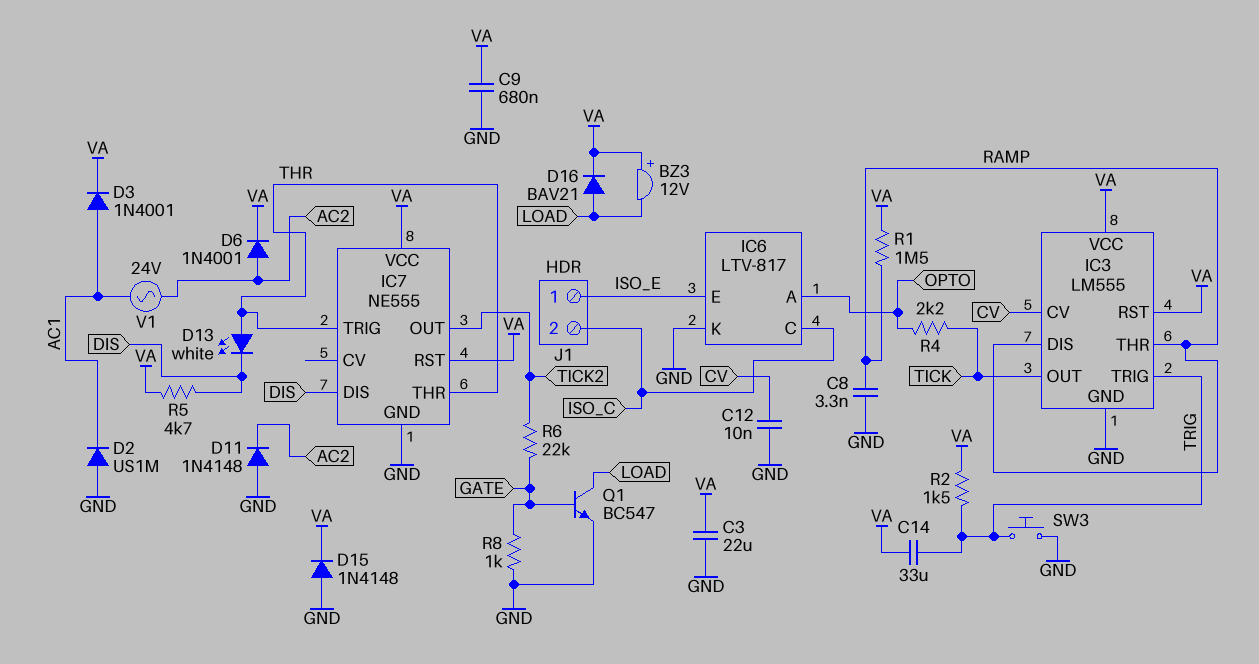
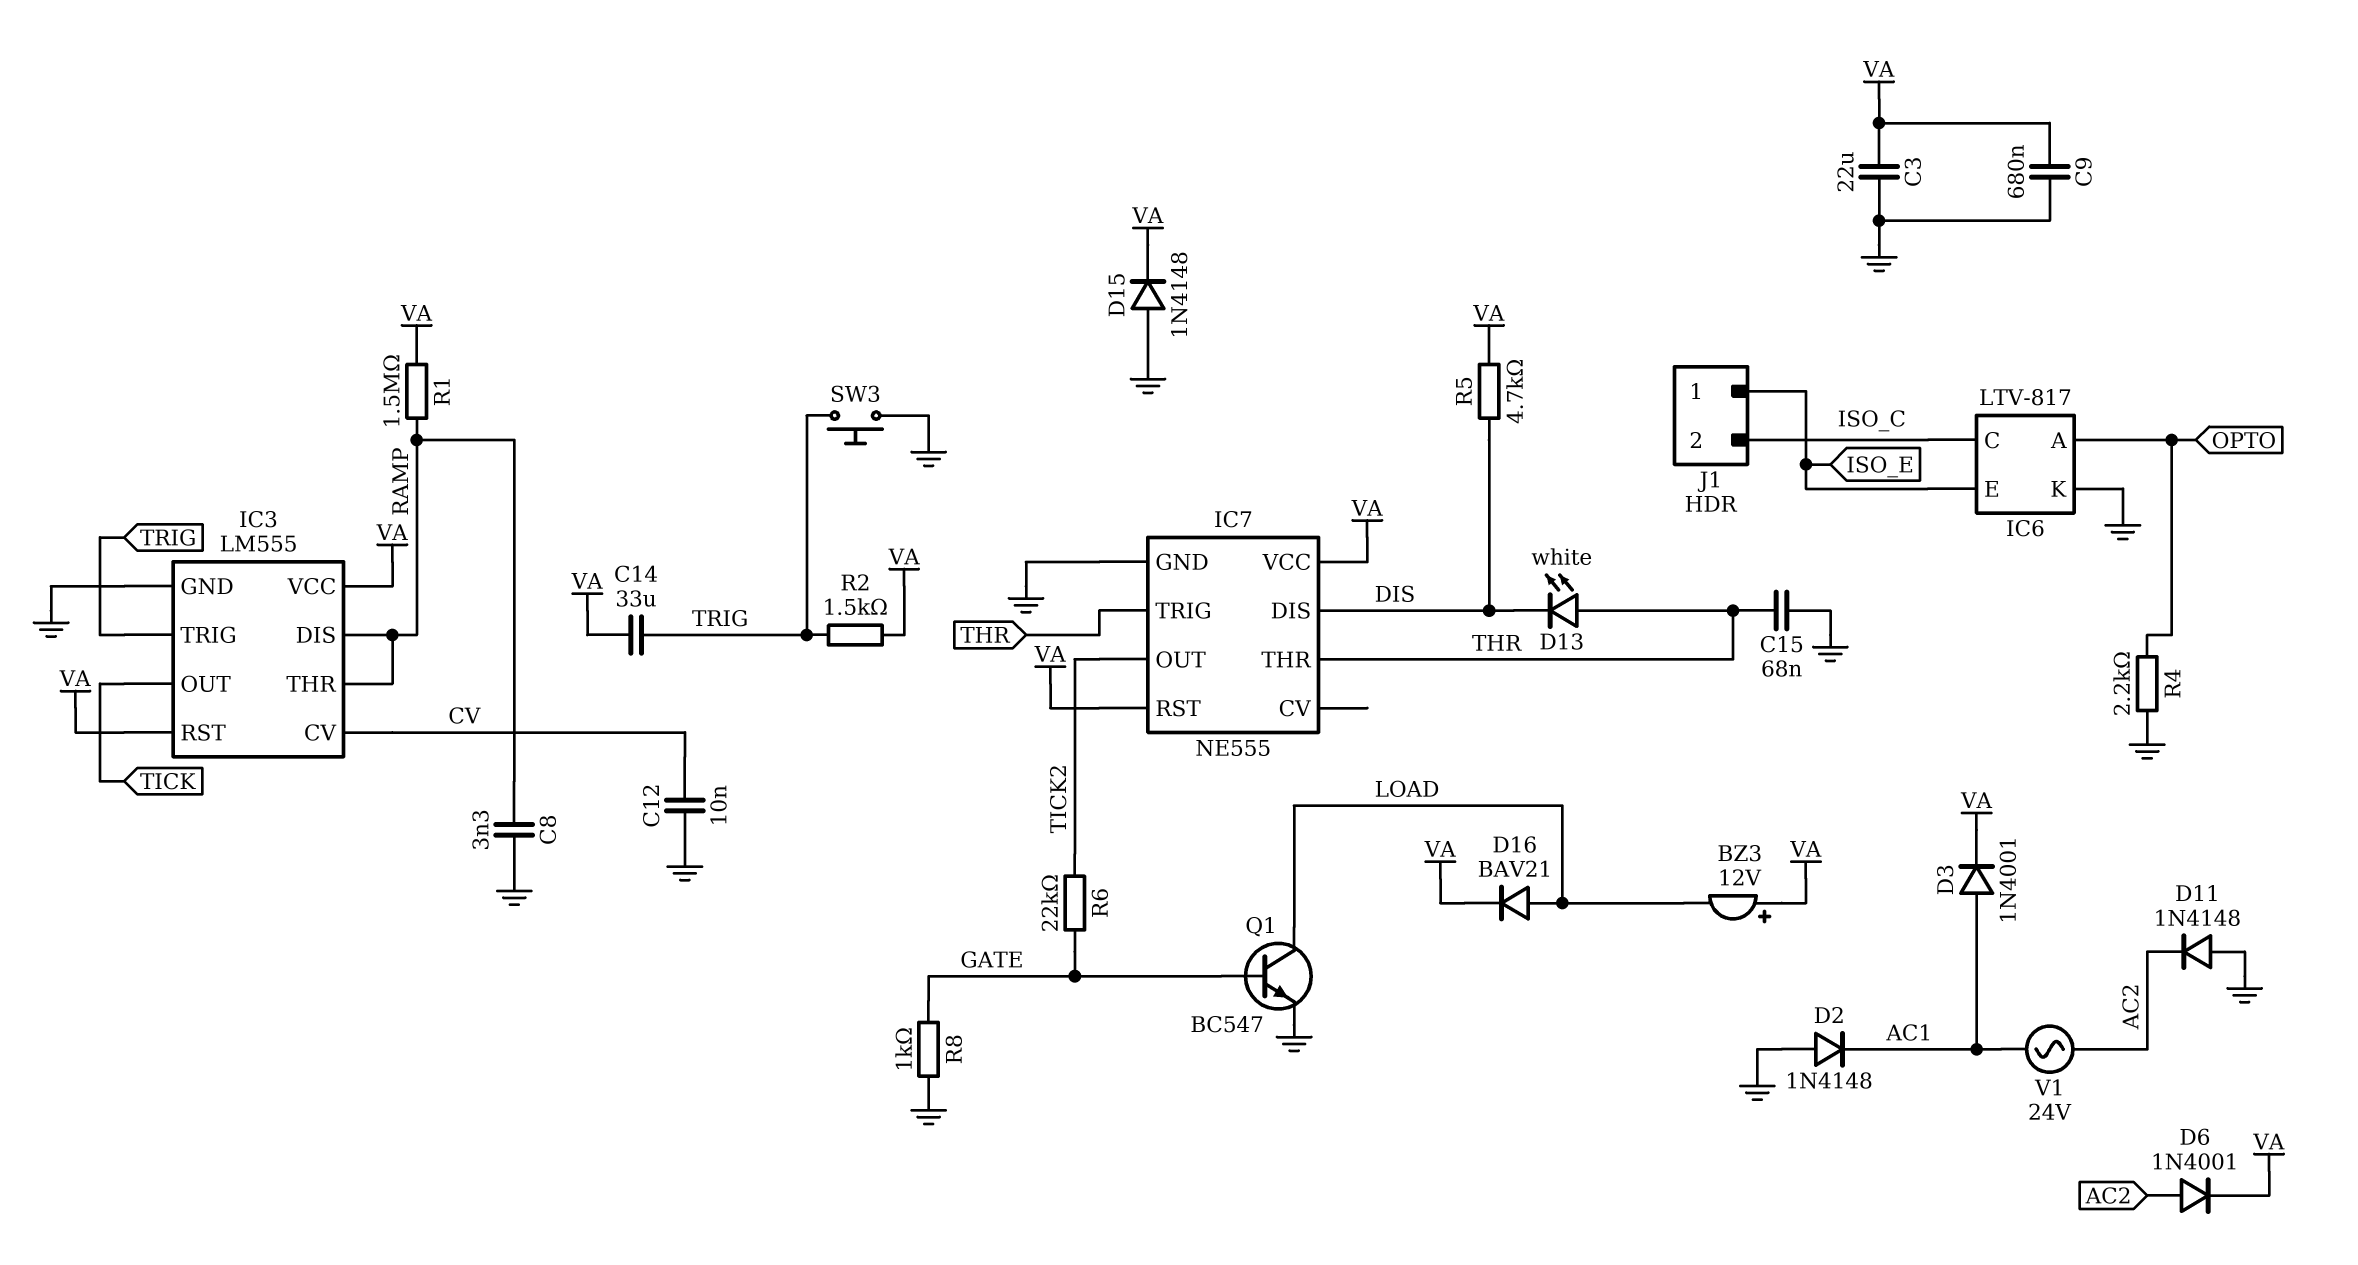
C15: none -> 68nF (GND, THR)
D2: diode US1M (A GND, K AC1) -> diode 1N4148 (A GND, K AC1)
R4: 2.2k (OPTO, TICK) -> 2.2k (GND, OPTO)

